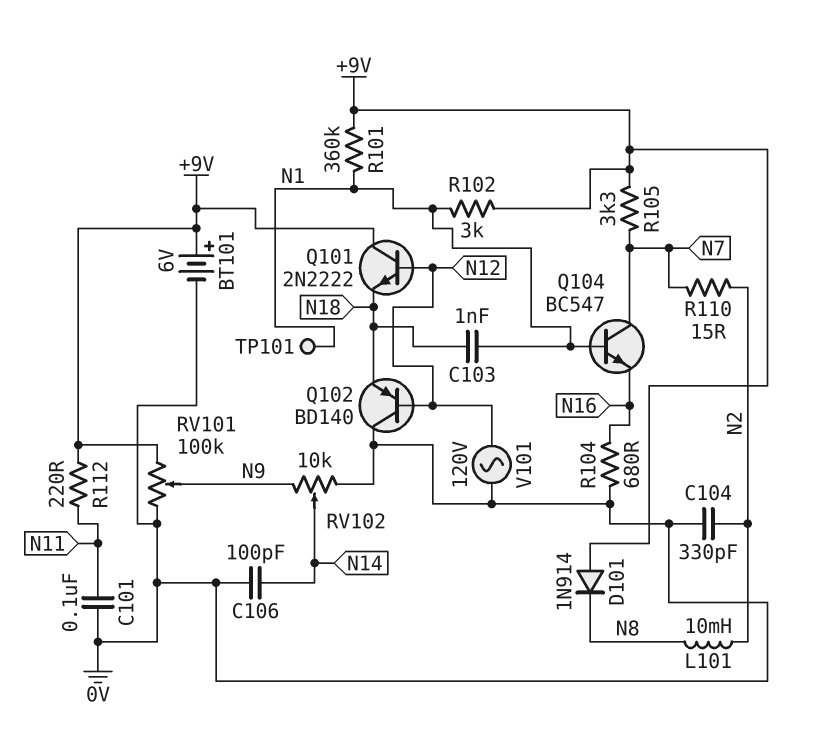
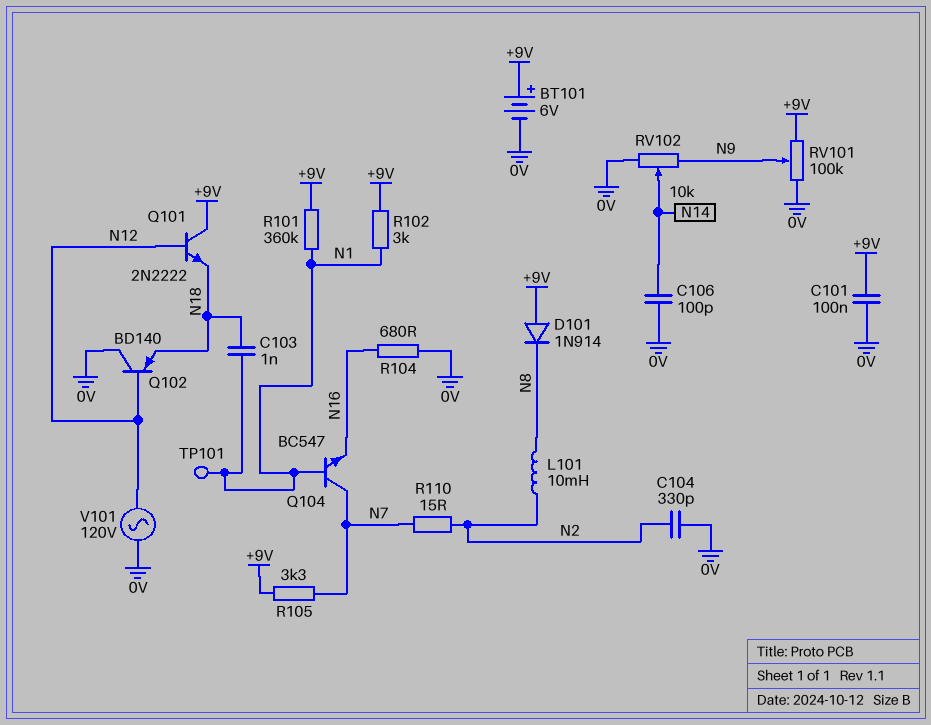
C101: 100nF (0V, N11) -> 100nF (+9V, 0V)
R112: 220 (+9V, N11) -> none

